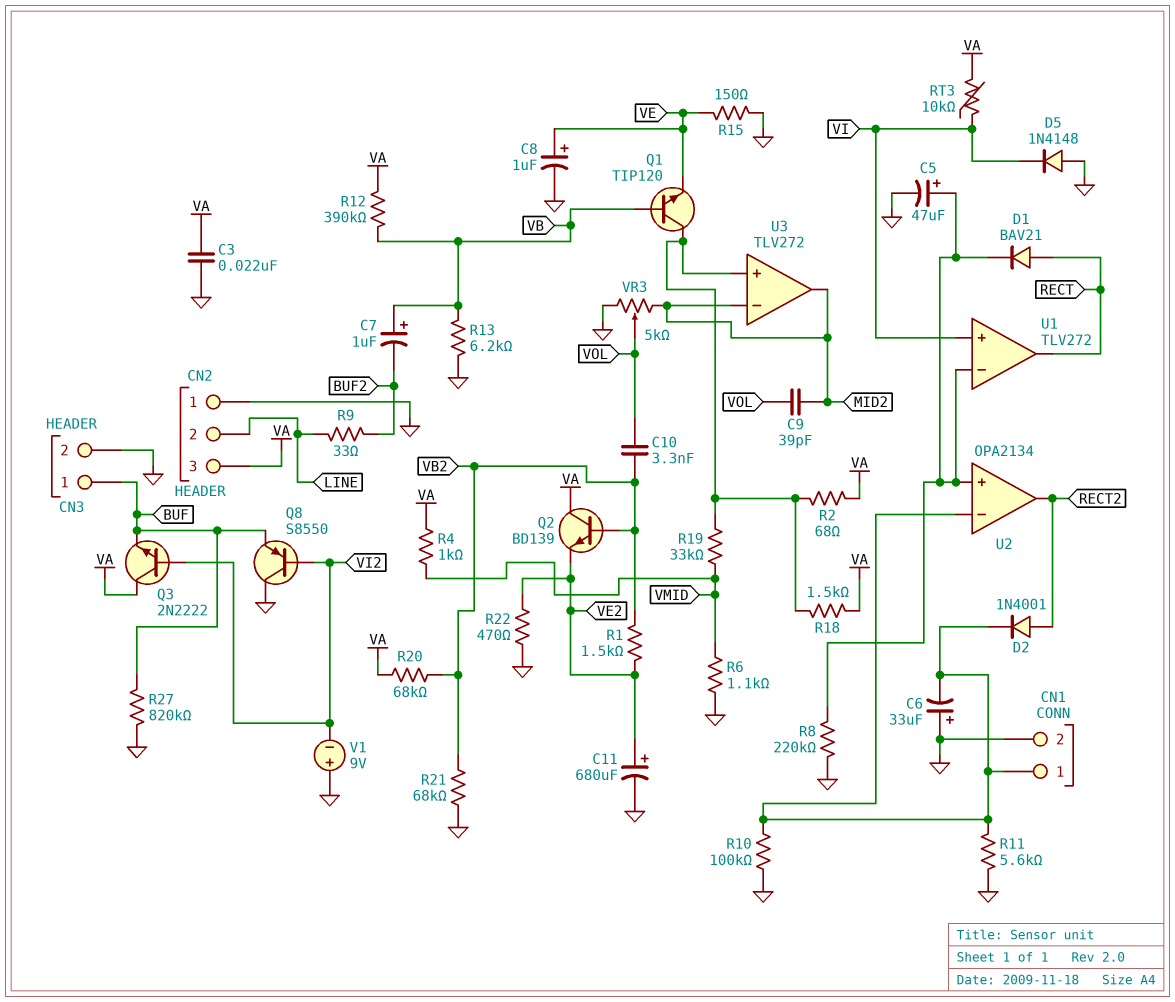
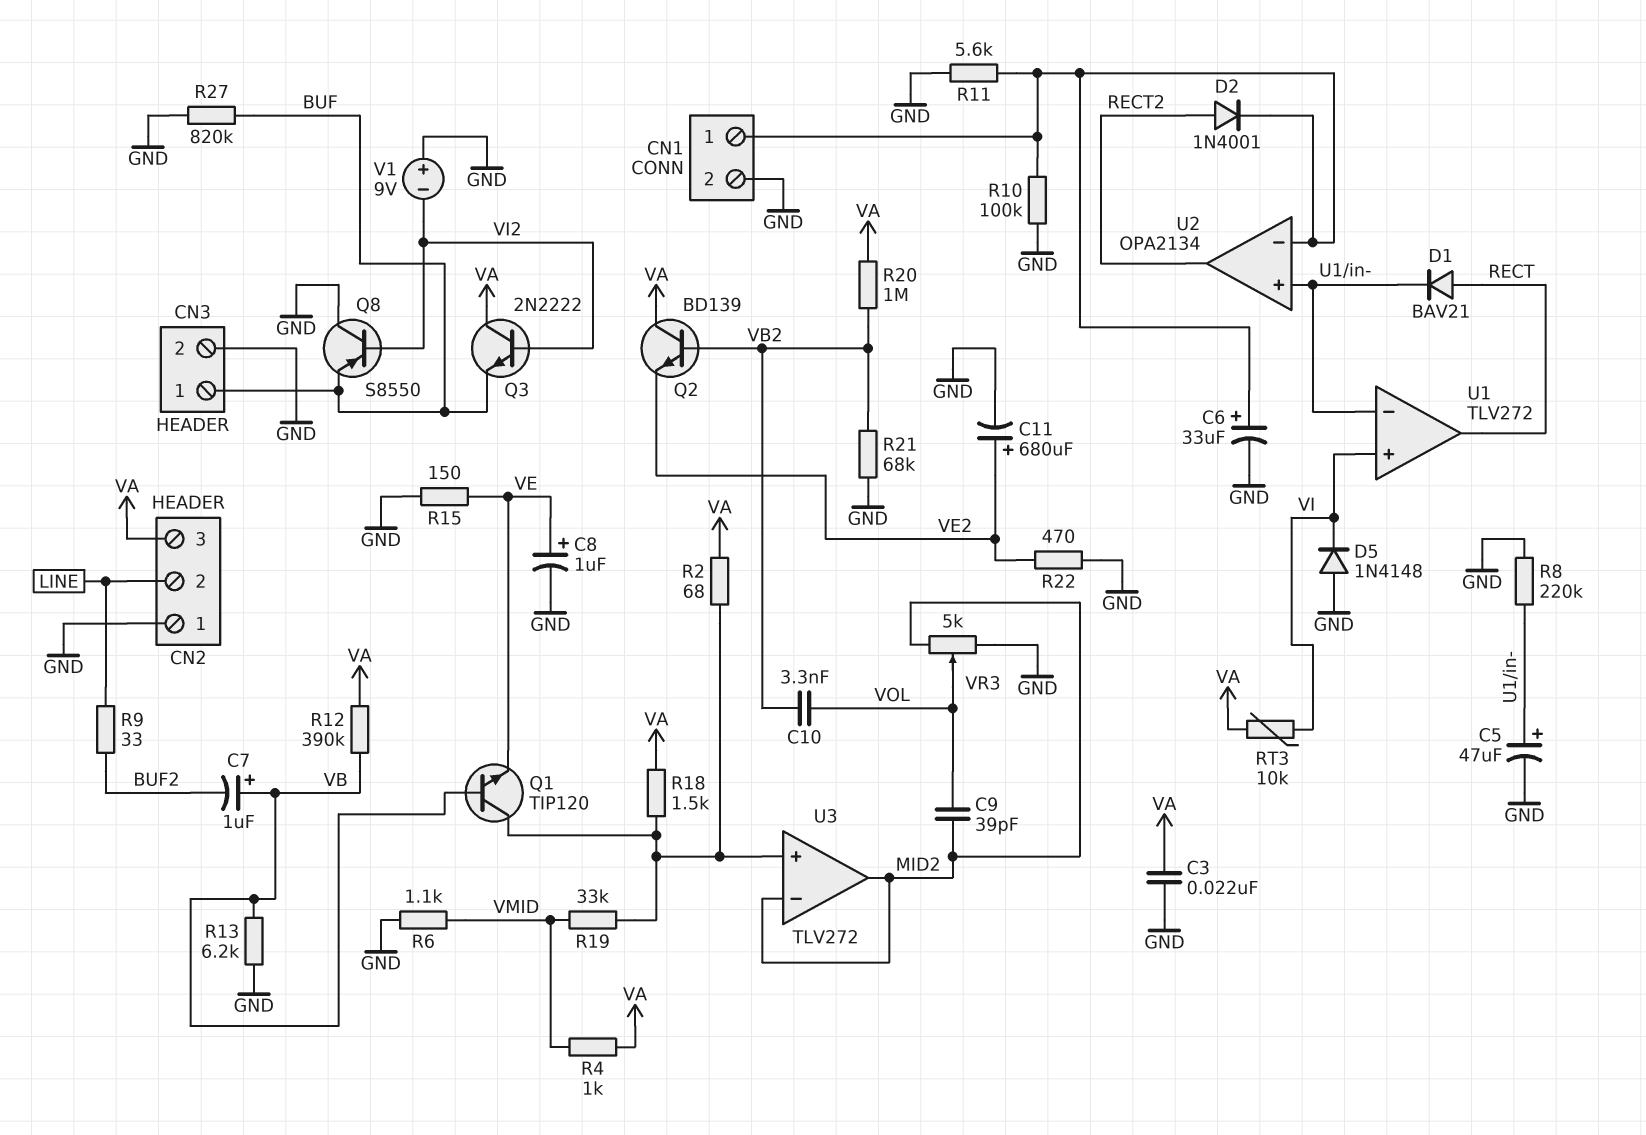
C6: 33uF (plus GND, minus CN1/1) -> 33uF (plus CN1/1, minus GND)
R1: 1.5k (VB2, VE2) -> none
R20: 68k (VA, VB2) -> 1M (VA, VB2)

